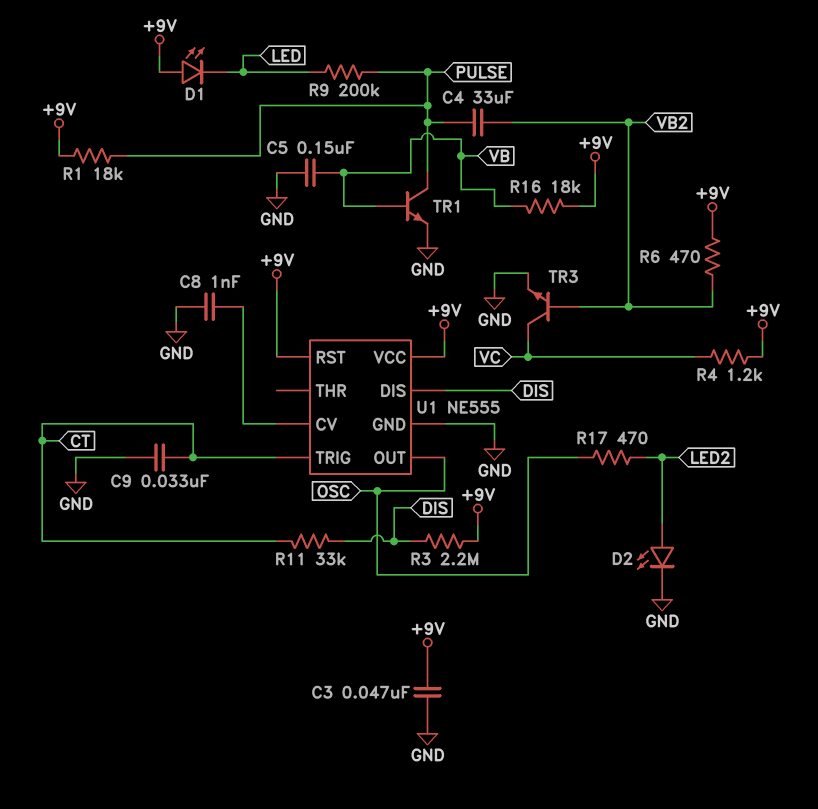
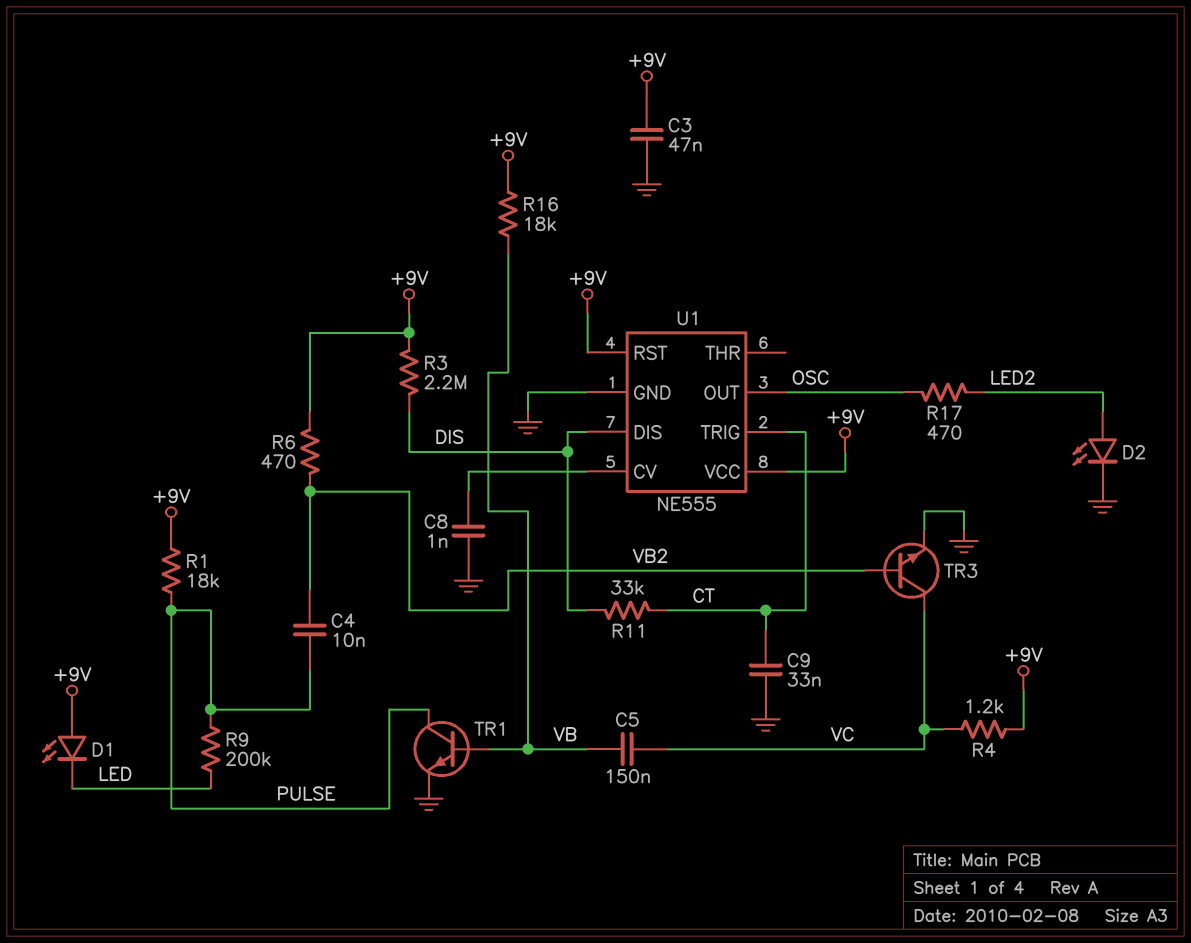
C4: 33uF (PULSE, VB2) -> 10nF (PULSE, VB2)
C5: 150nF (GND, VB) -> 150nF (VB, VC)

